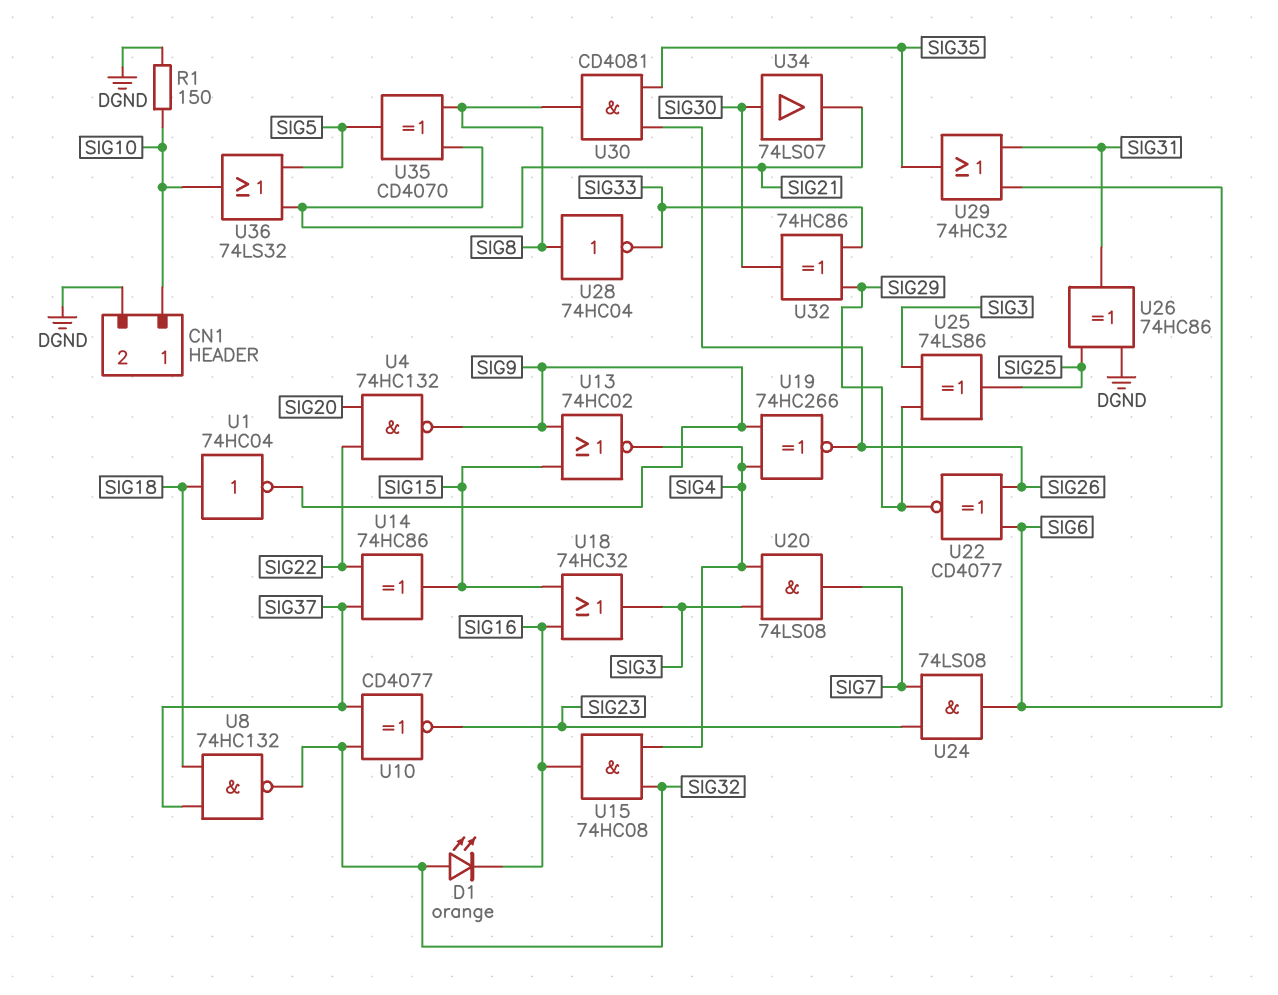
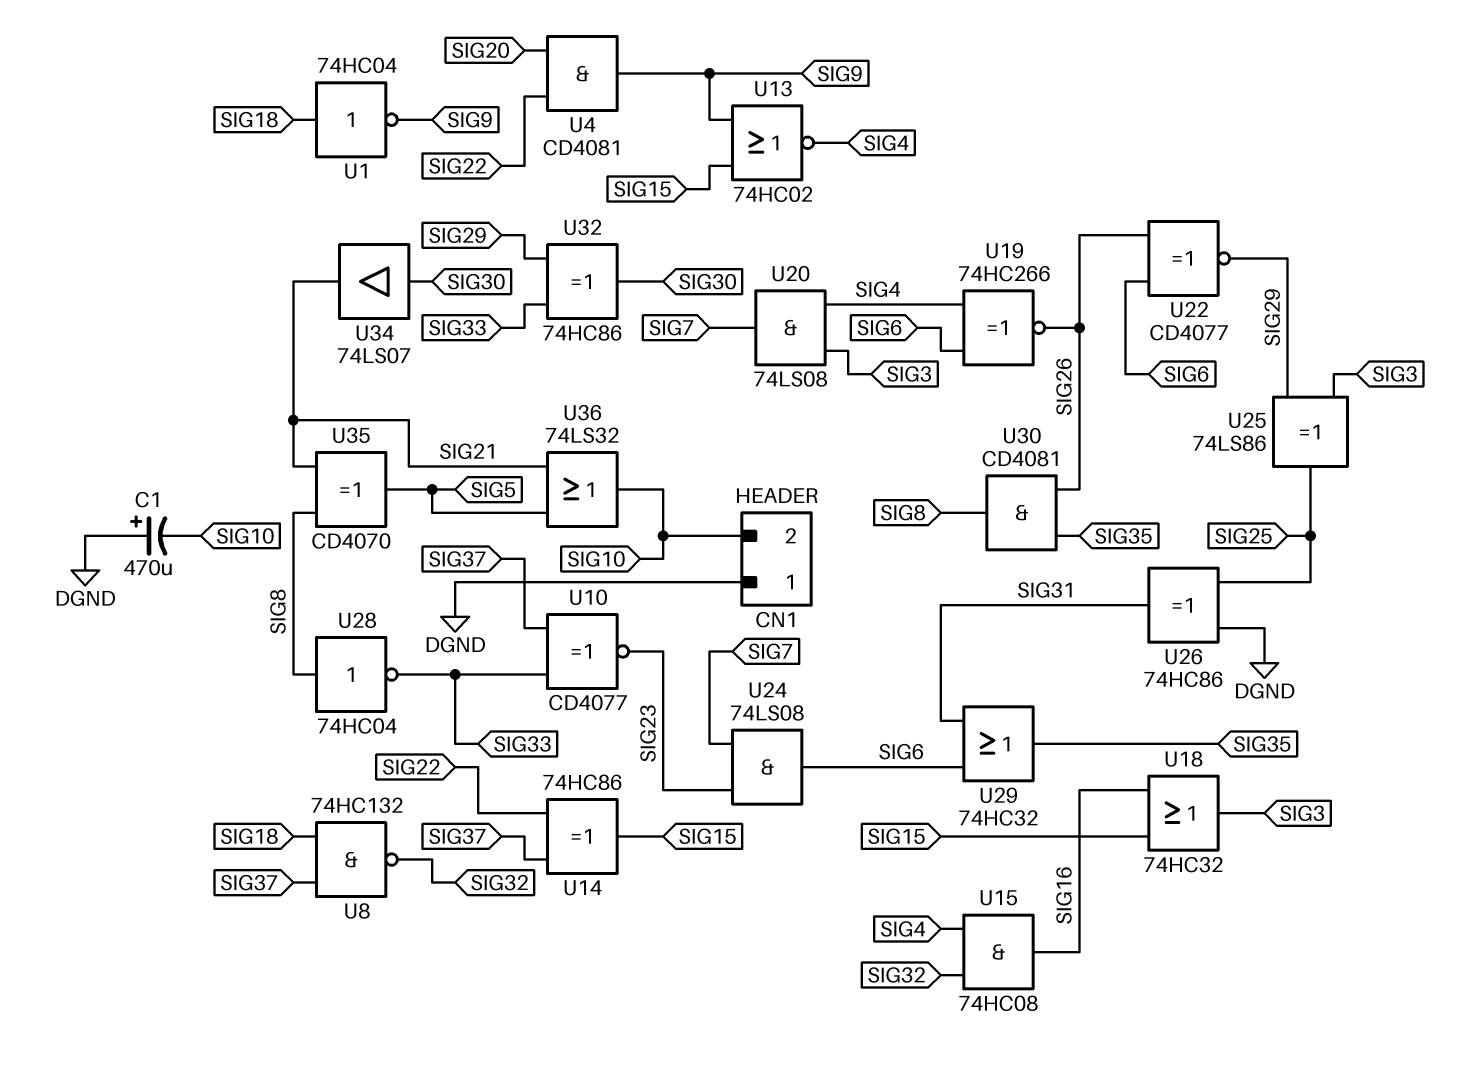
C1: none -> 470uF (plus DGND, minus SIG10)
CN1 pin 1: SIG10 -> DGND
CN1 pin 2: DGND -> SIG10
D1: LED orange (A SIG32, K SIG16) -> none
R1: 150 (DGND, SIG10) -> none
U4: NAND 74HC132 (in SIG20, in SIG22, out SIG9) -> AND CD4081 (in SIG20, in SIG22, out SIG9)
U10: XNOR CD4077 (in SIG32, in SIG37, out SIG23) -> XNOR CD4077 (in SIG33, in SIG37, out SIG23)
U19: XNOR 74HC266 (in SIG4, in SIG9, out SIG26) -> XNOR 74HC266 (in SIG4, in SIG6, out SIG26)

